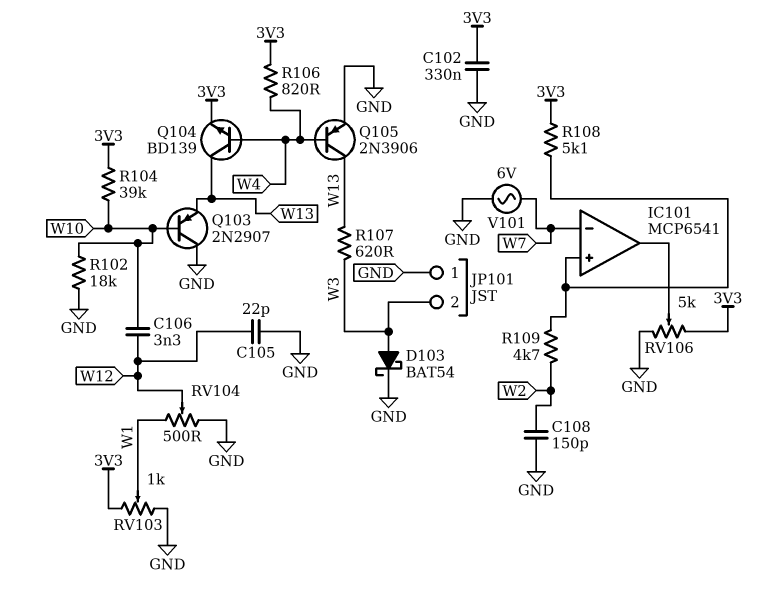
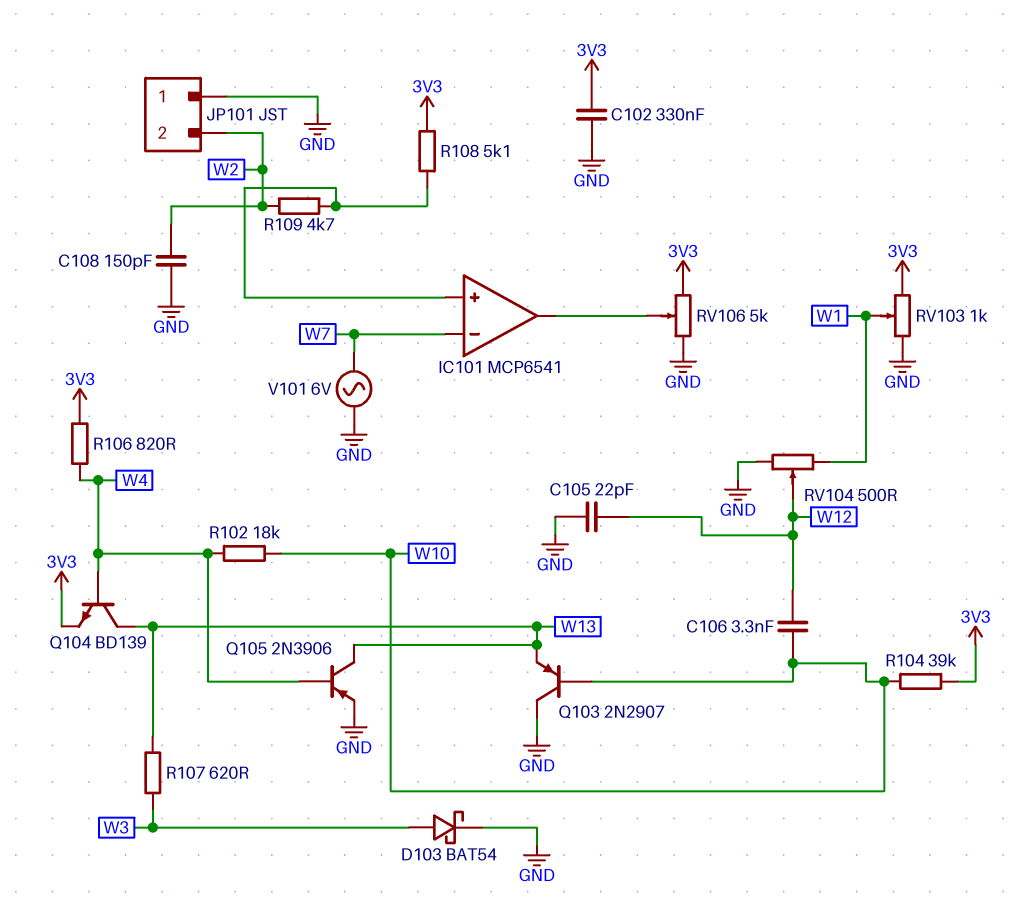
JP101 pin 2: W3 -> W2
R102: 18k (GND, W10) -> 18k (W4, W10)

